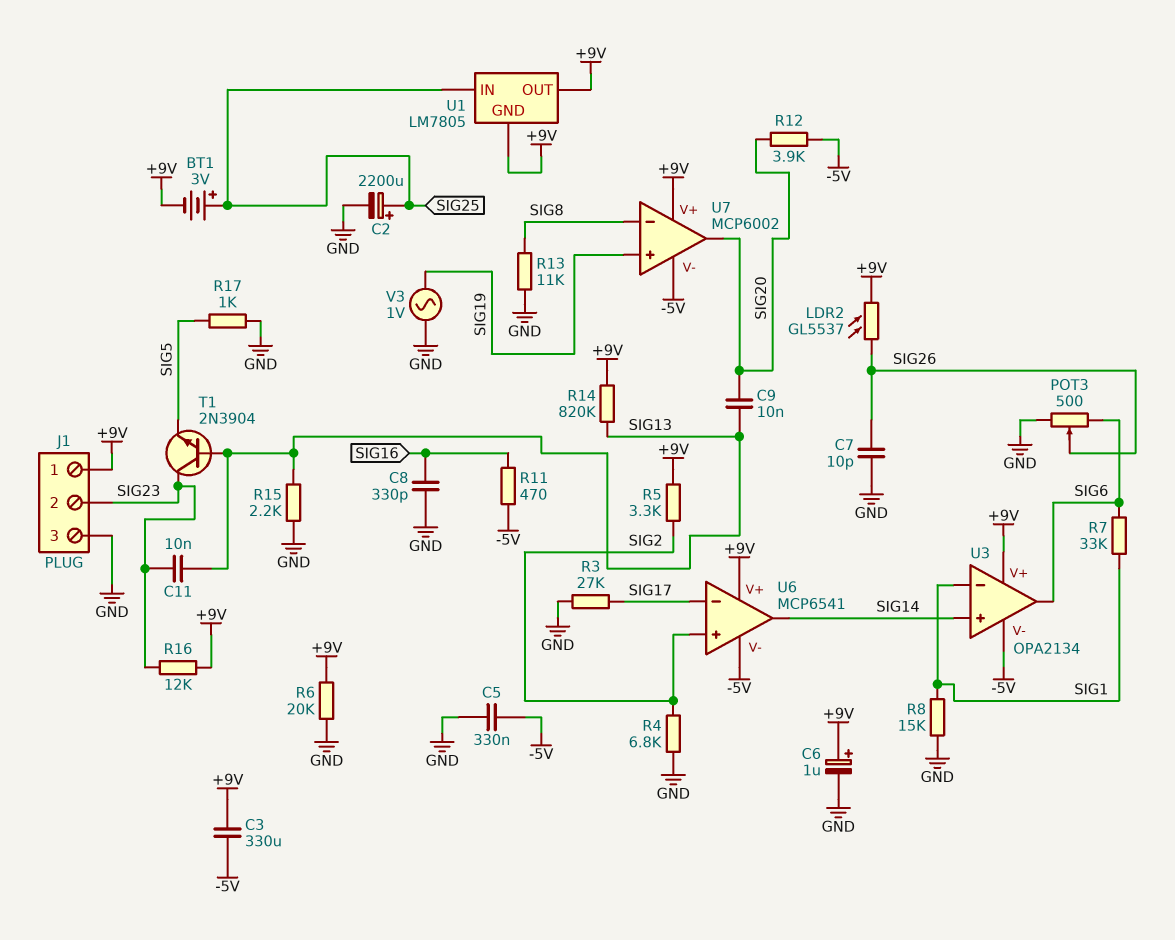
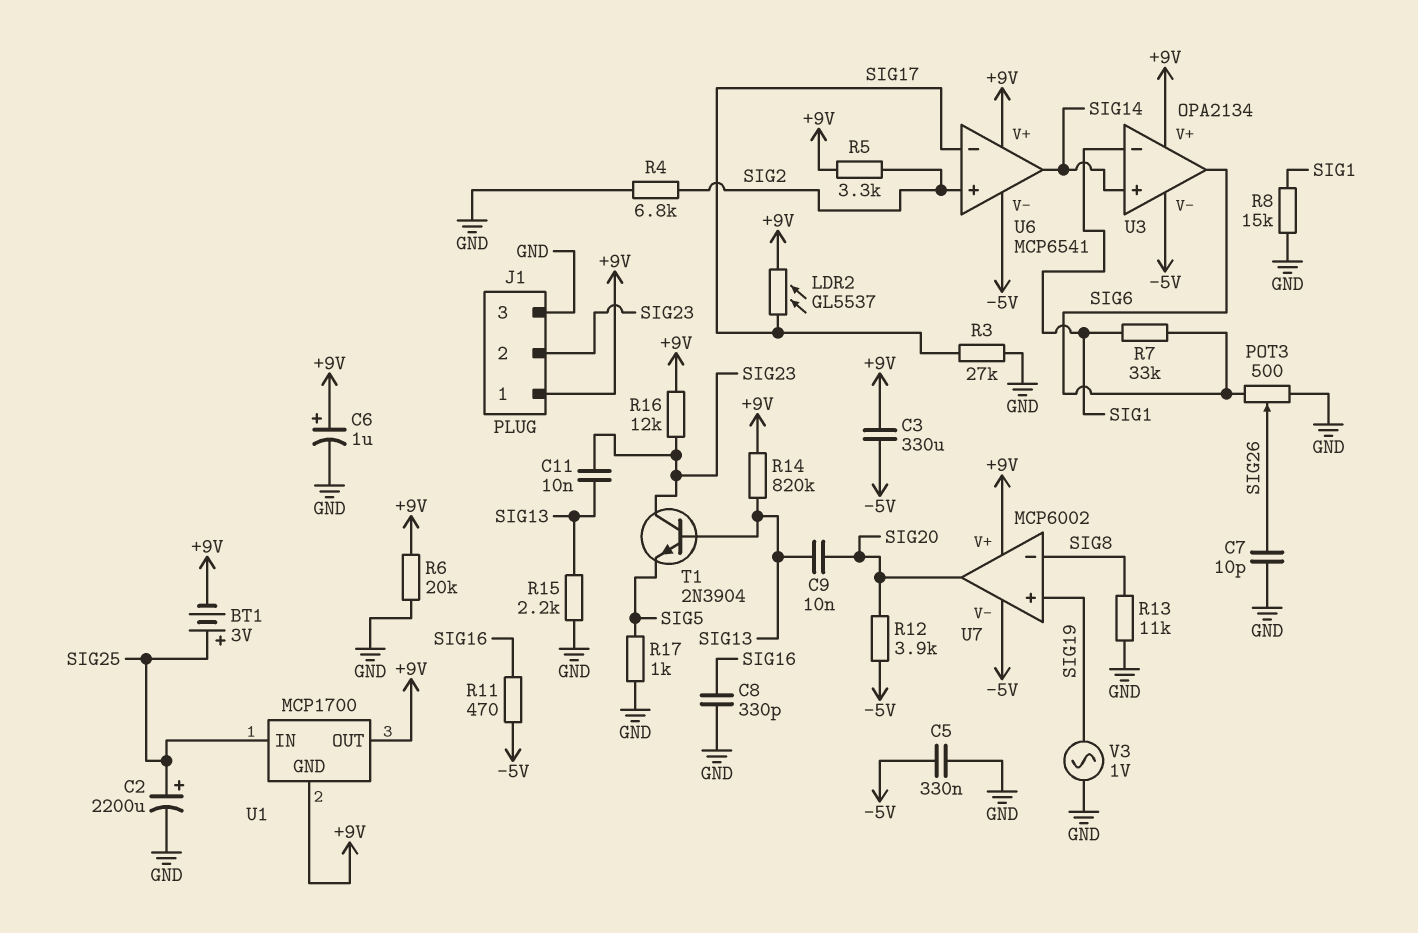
LDR2: GL5537 (+9V, SIG26) -> GL5537 (+9V, SIG17)
U1: LM7805 -> MCP1700

